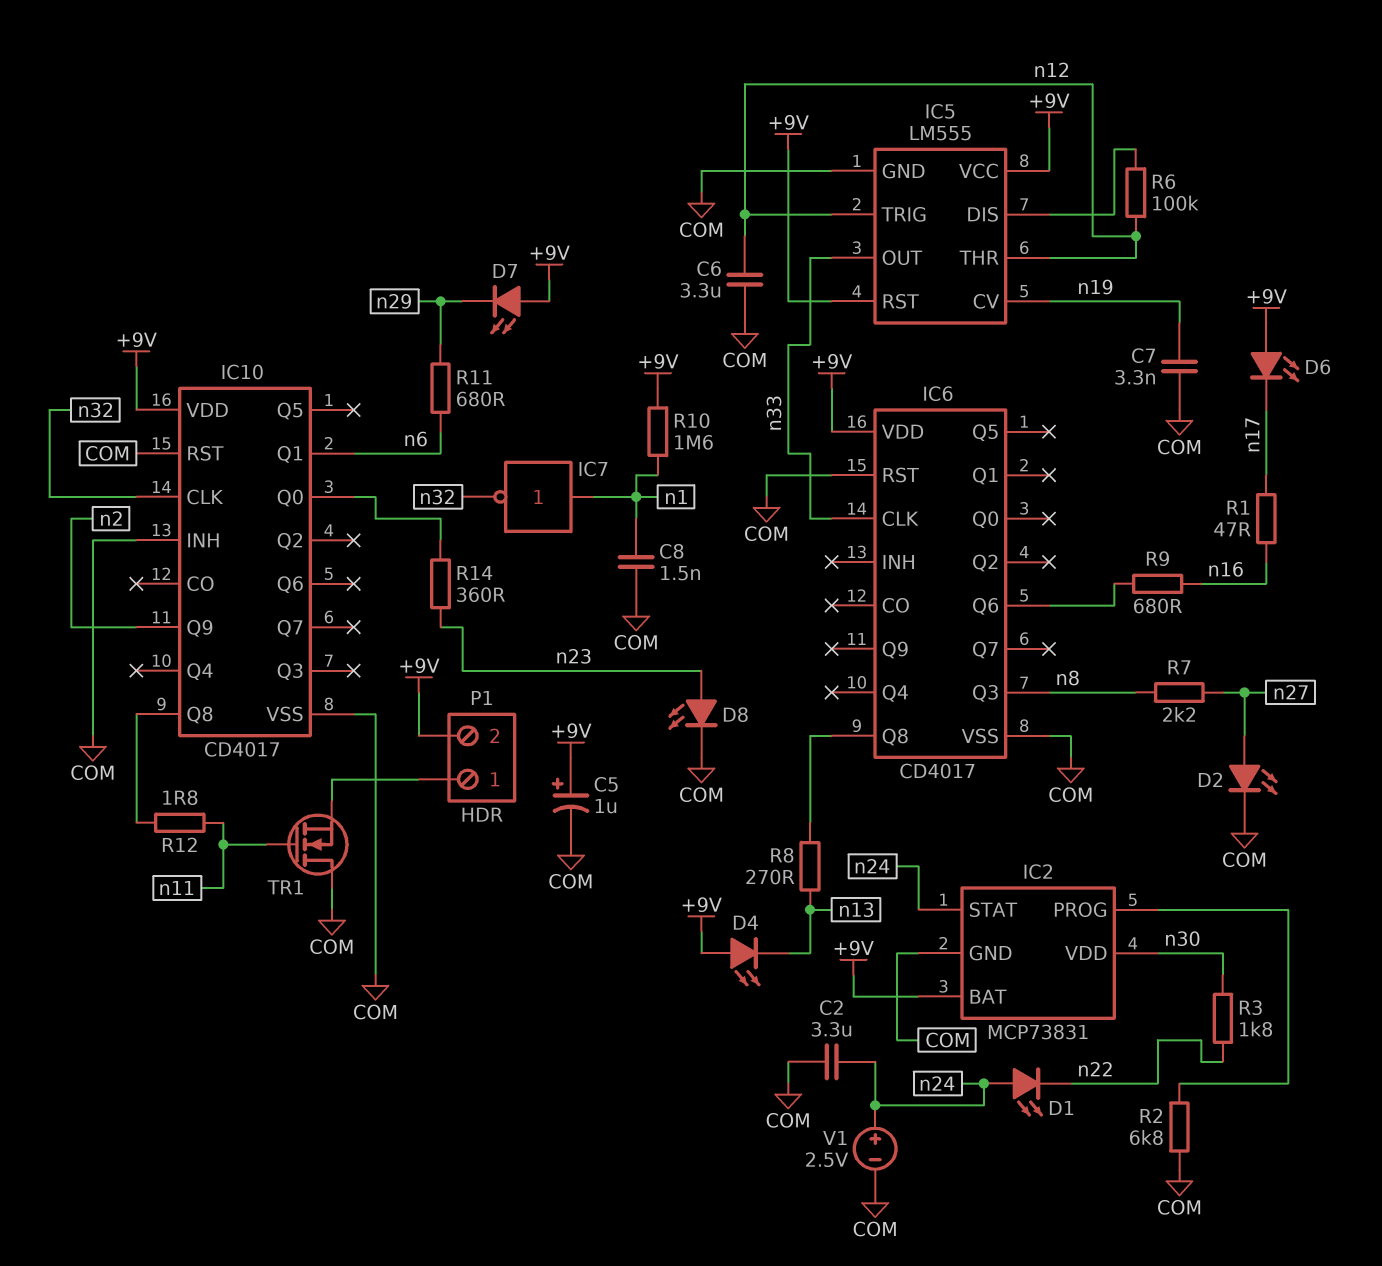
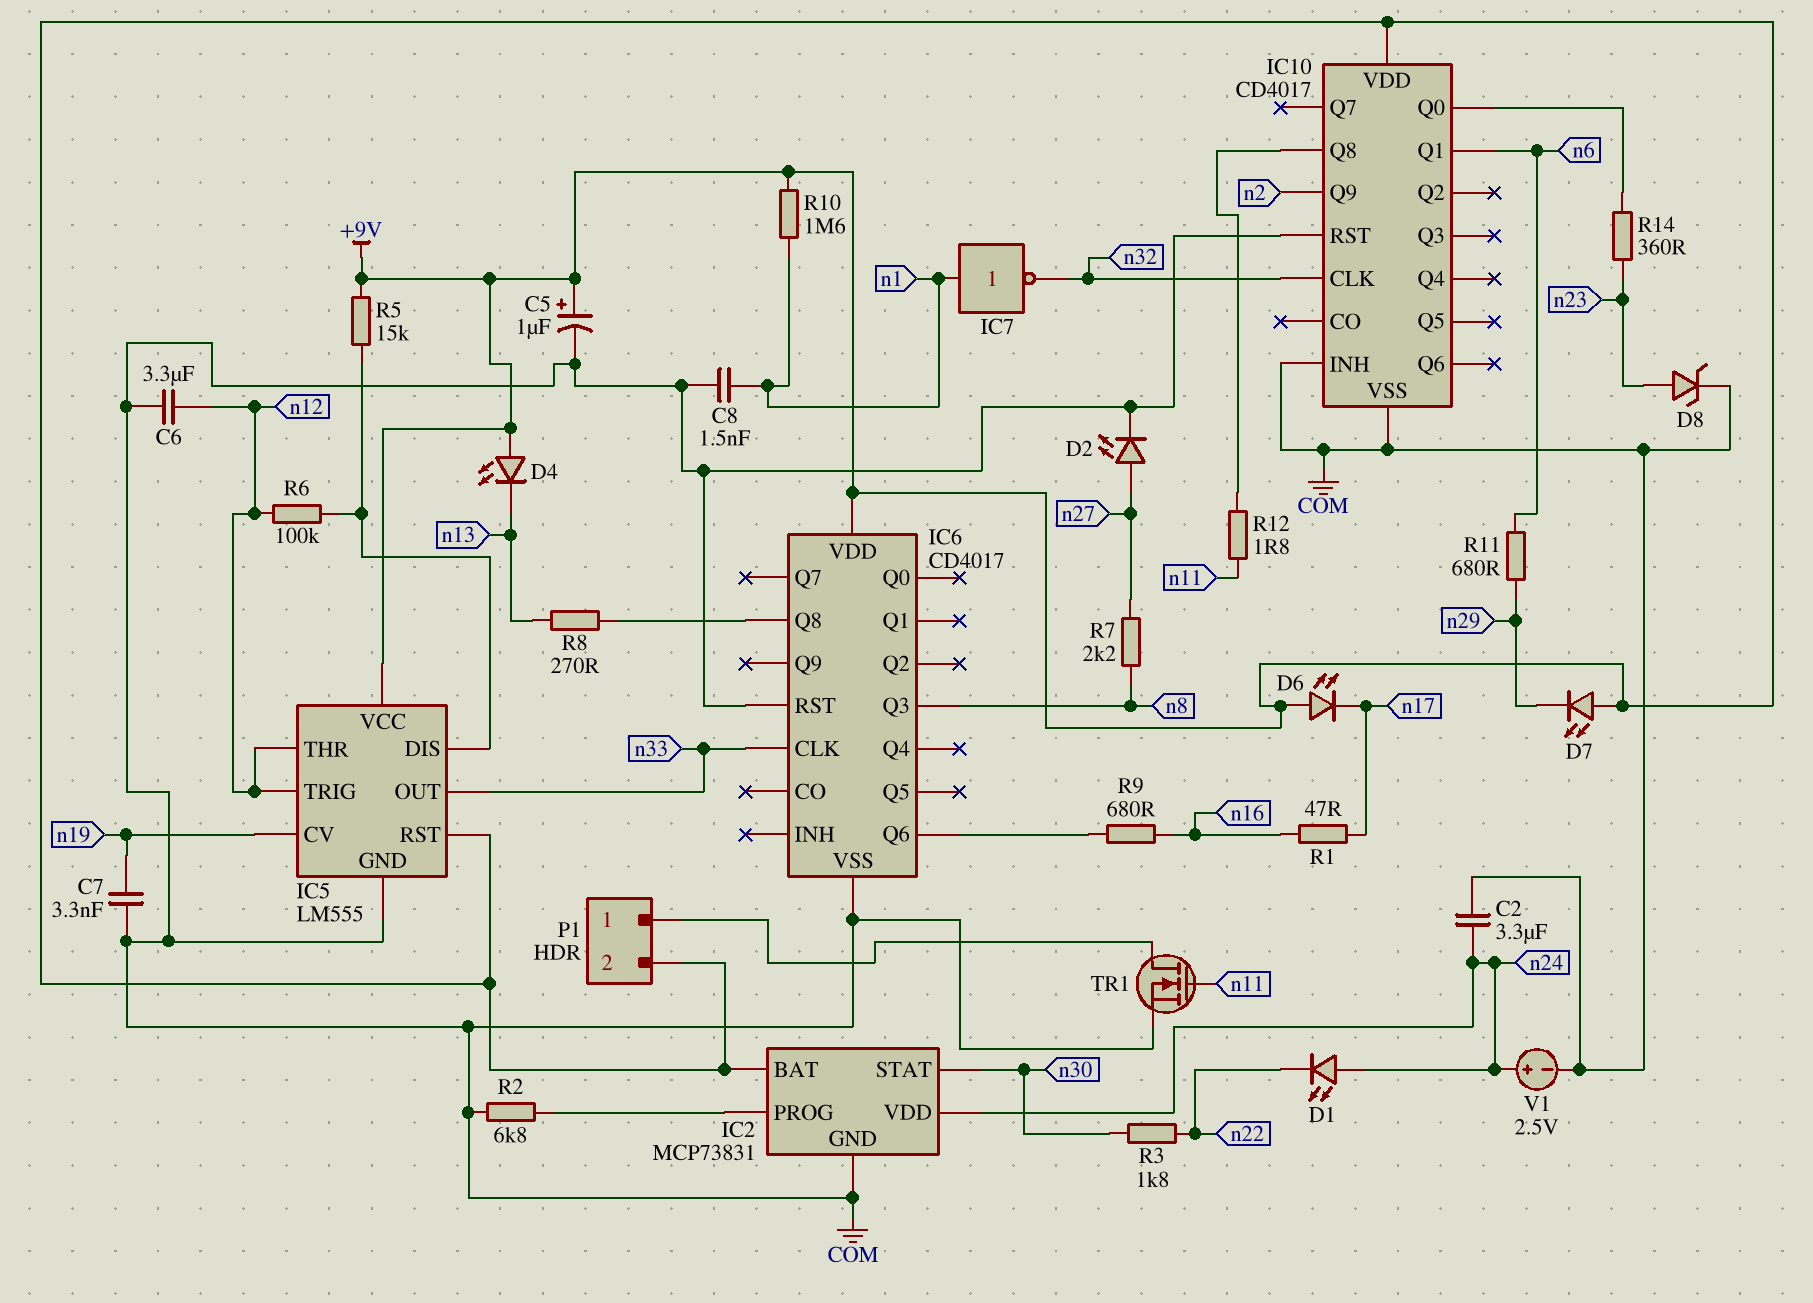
D8: LED (A n23, K COM) -> zener (A n23, K COM)
IC2 pin STAT: n24 -> n30
IC2 pin VDD: n30 -> n24
R5: none -> 15k (+9V, IC5/DIS)
TR1: NMOS (G n11, D COM, S P1/1) -> NMOS (G n11, D P1/1, S COM)

